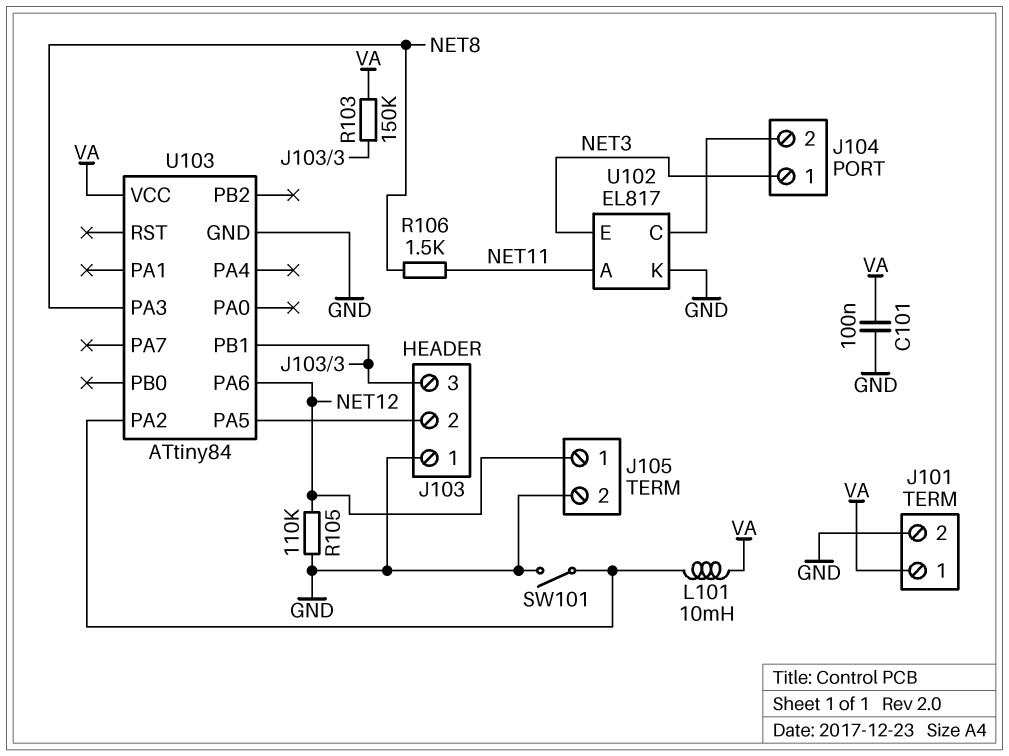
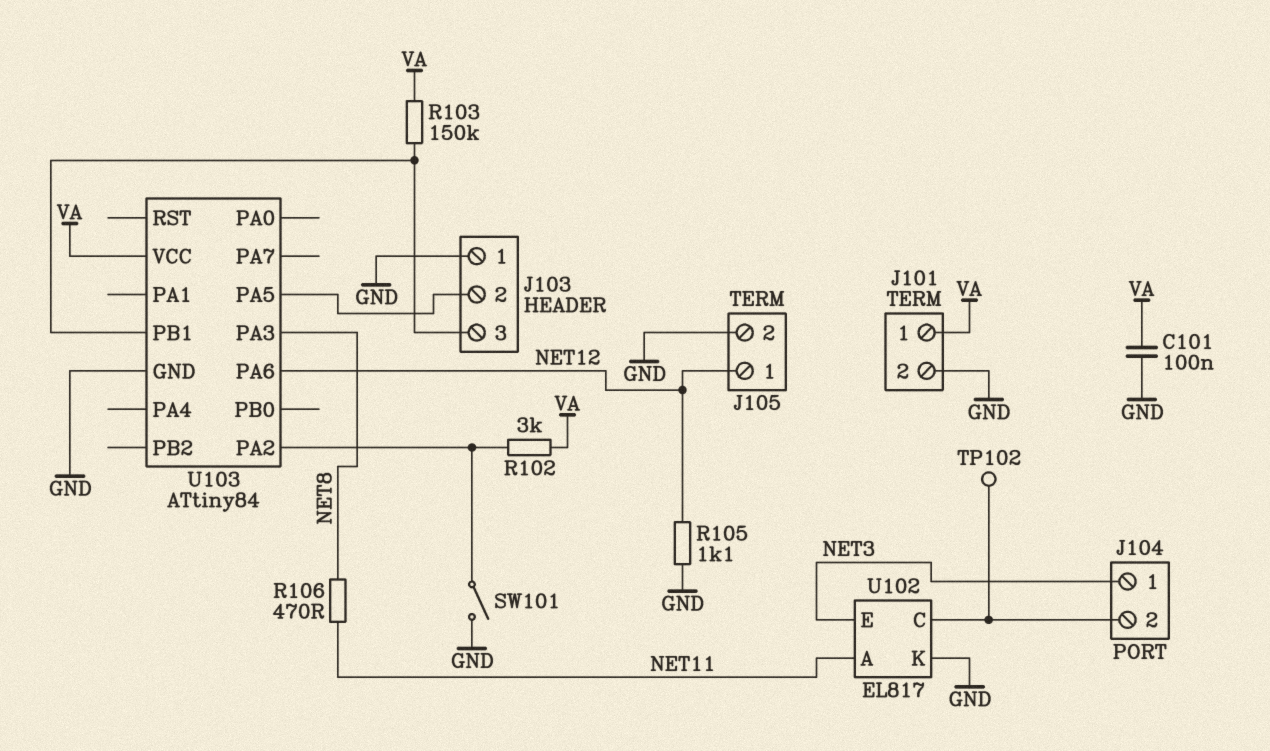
L101: 10mH (U103/PA2, VA) -> none
R102: none -> 3k (U103/PA2, VA)
R105: 110k (GND, NET12) -> 1.1k (GND, NET12)
R106: 1.5k (NET8, NET11) -> 470 (NET8, NET11)
TP102: none -> test point (J104/2)

